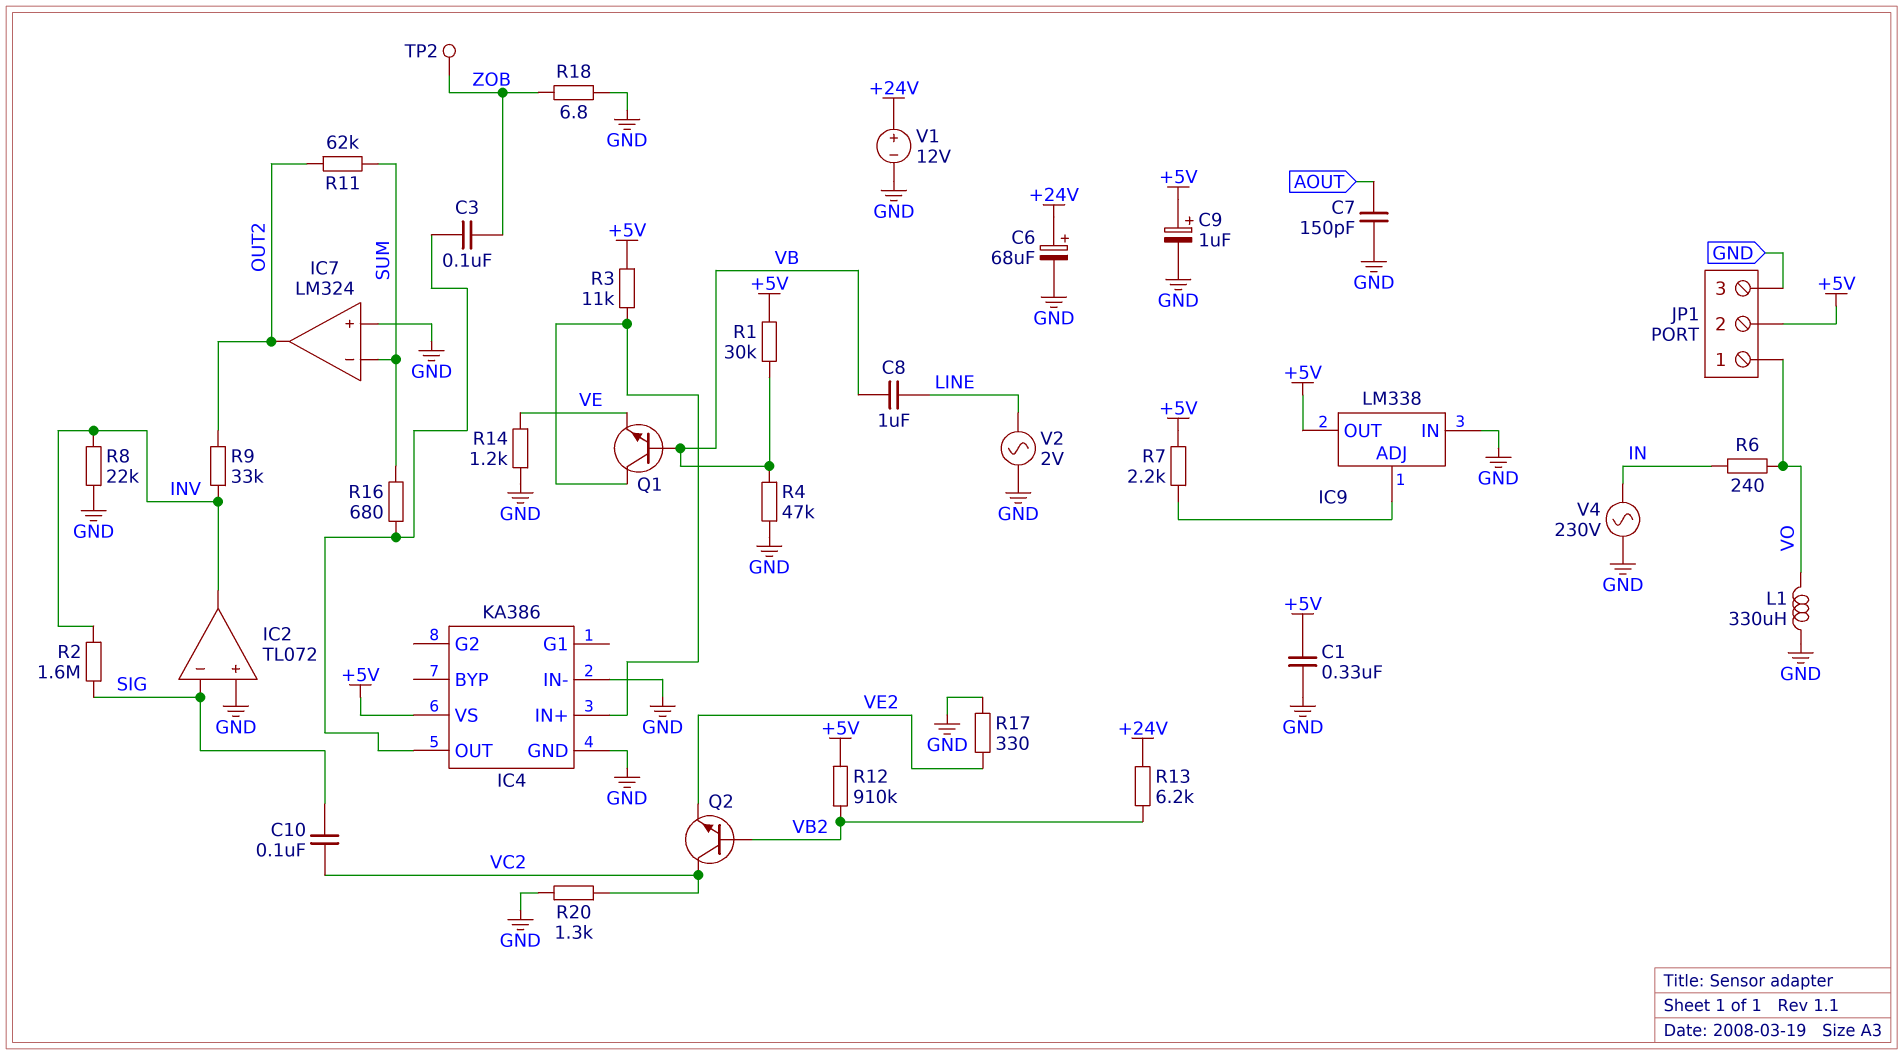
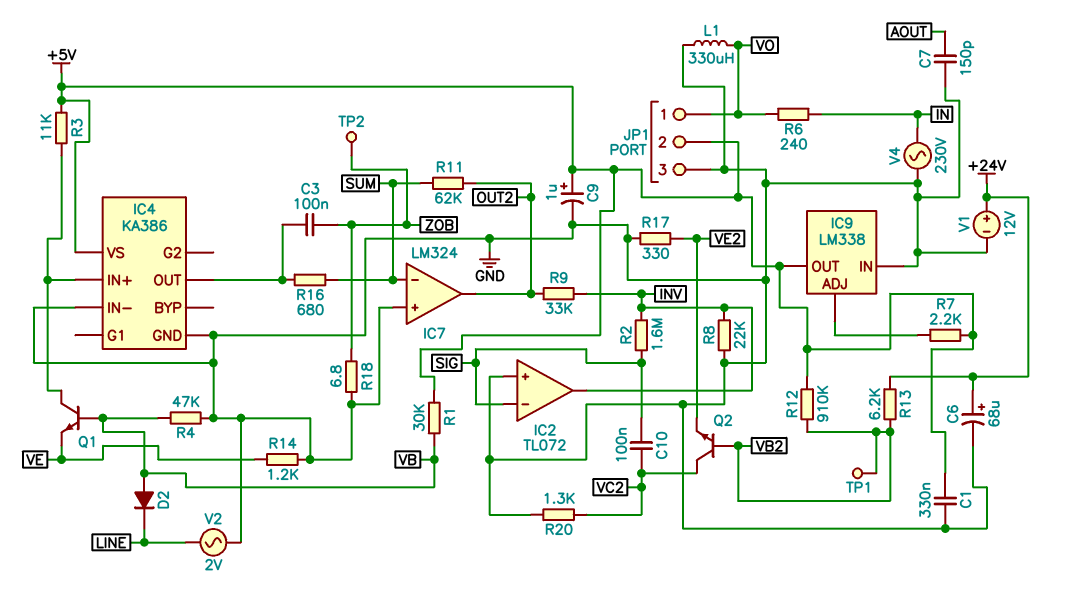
C8: 1uF (LINE, VB) -> none
D2: none -> diode (A VB, K LINE)
TP1: none -> test point (VB2)

